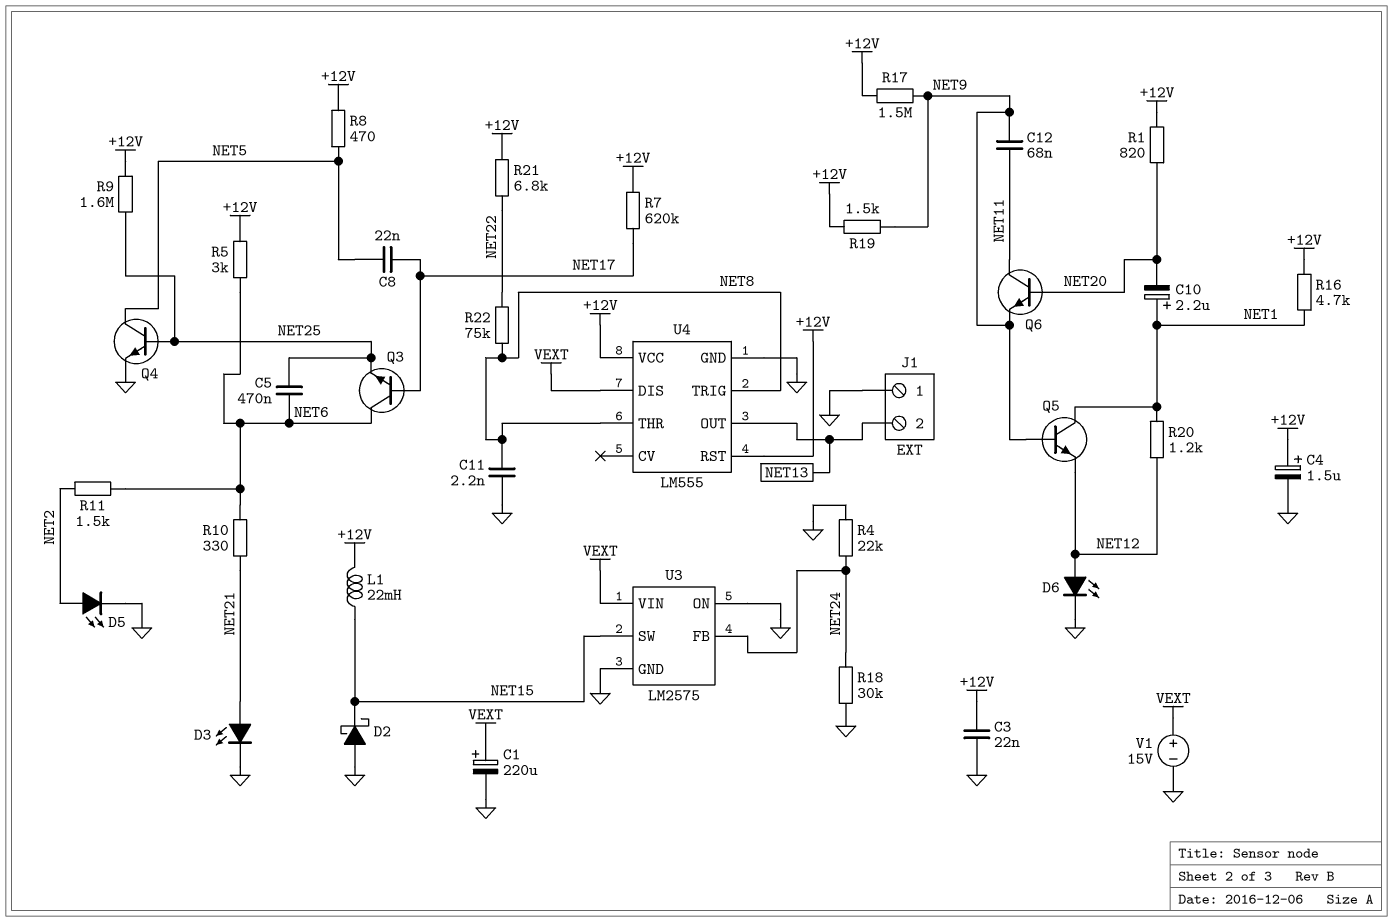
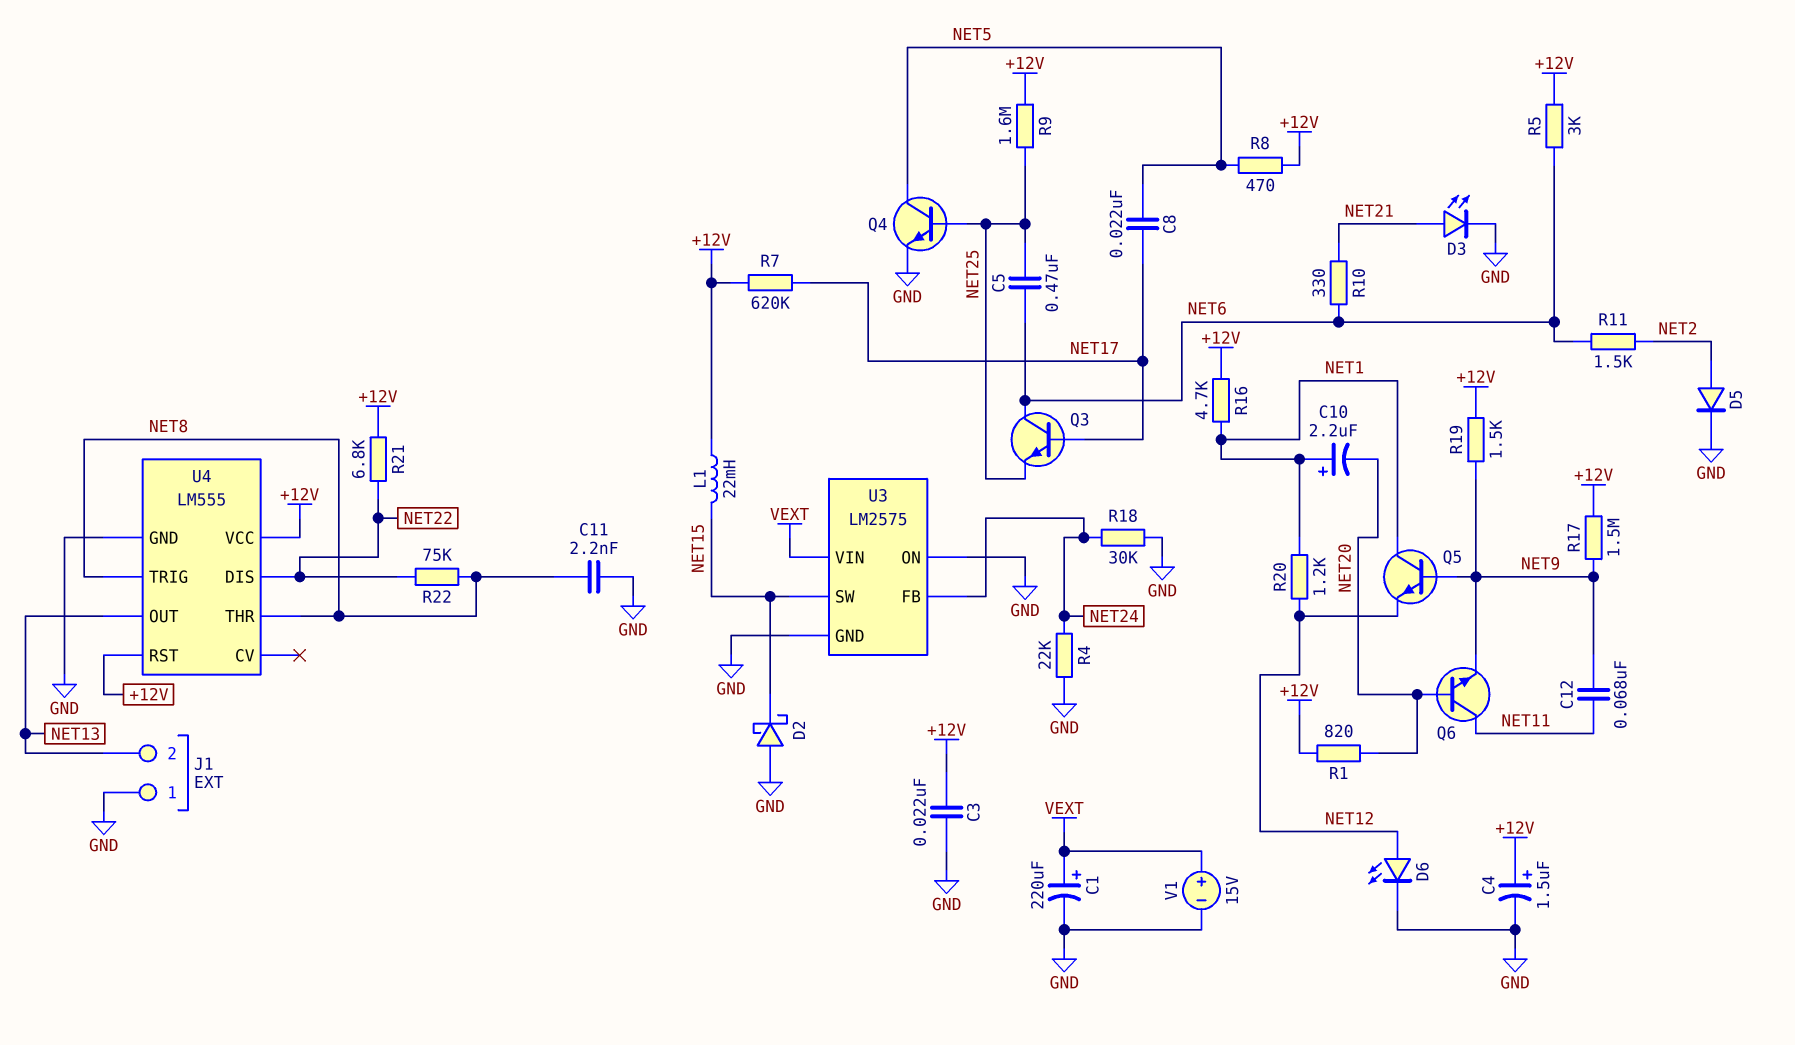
D5: LED (A NET2, K GND) -> diode (A NET2, K GND)
U4 pin DIS: VEXT -> NET22

